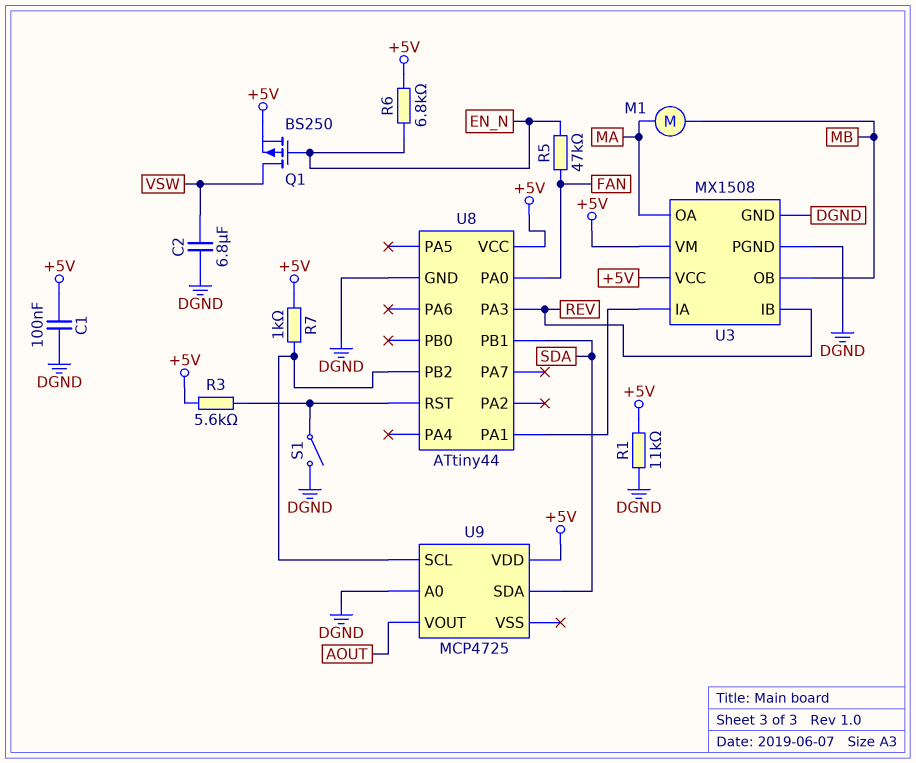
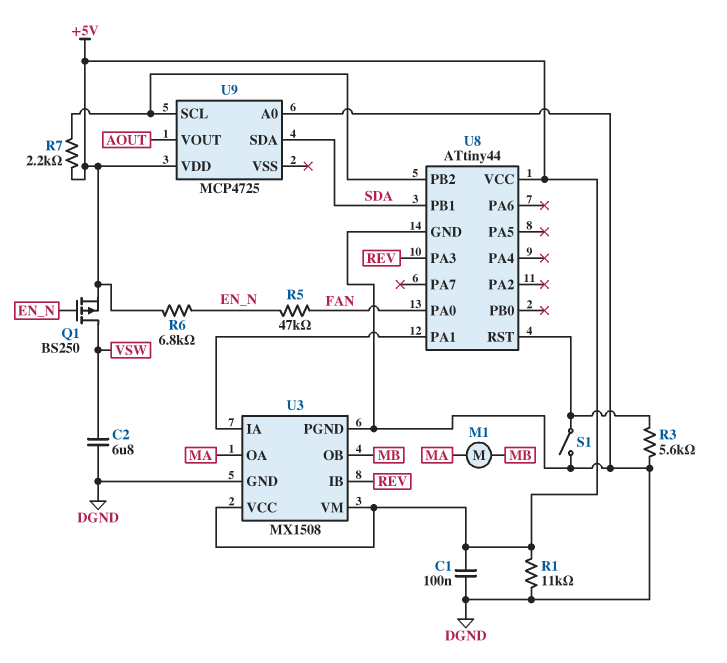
R3: 5.6k (+5V, U8/RST) -> 5.6k (DGND, U8/RST)
R7: 1k (+5V, U8/PB2) -> 2.2k (+5V, U8/PB2)

